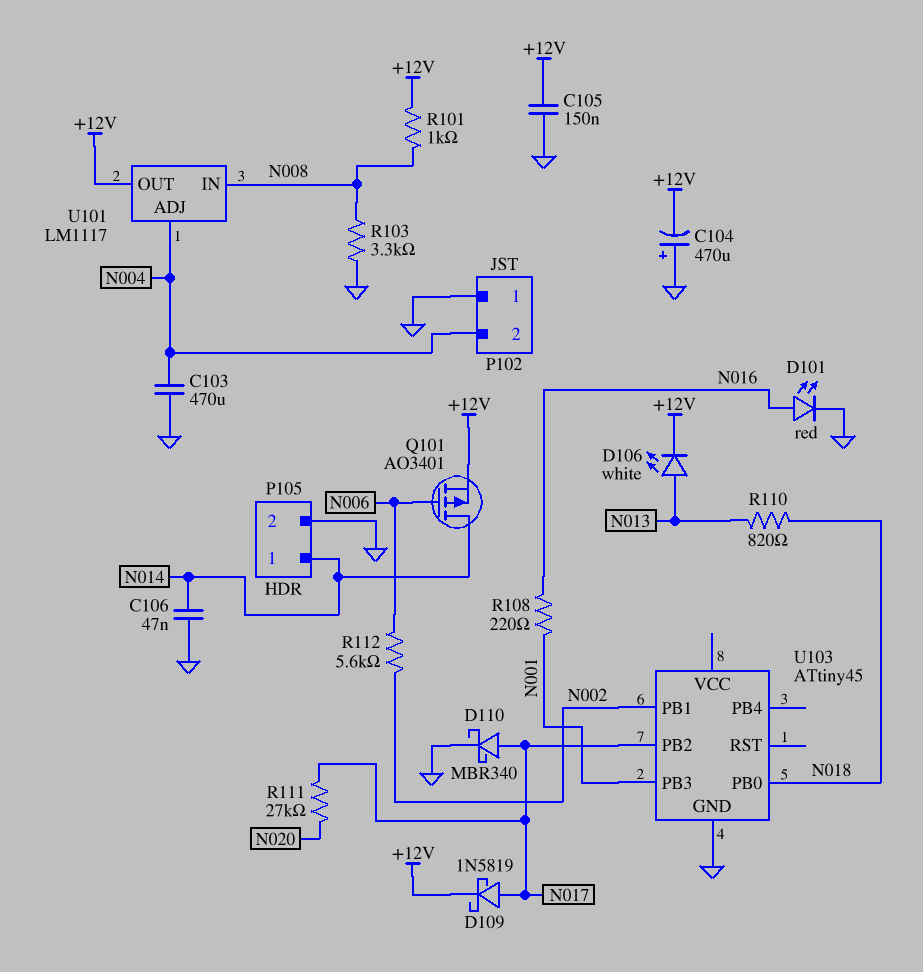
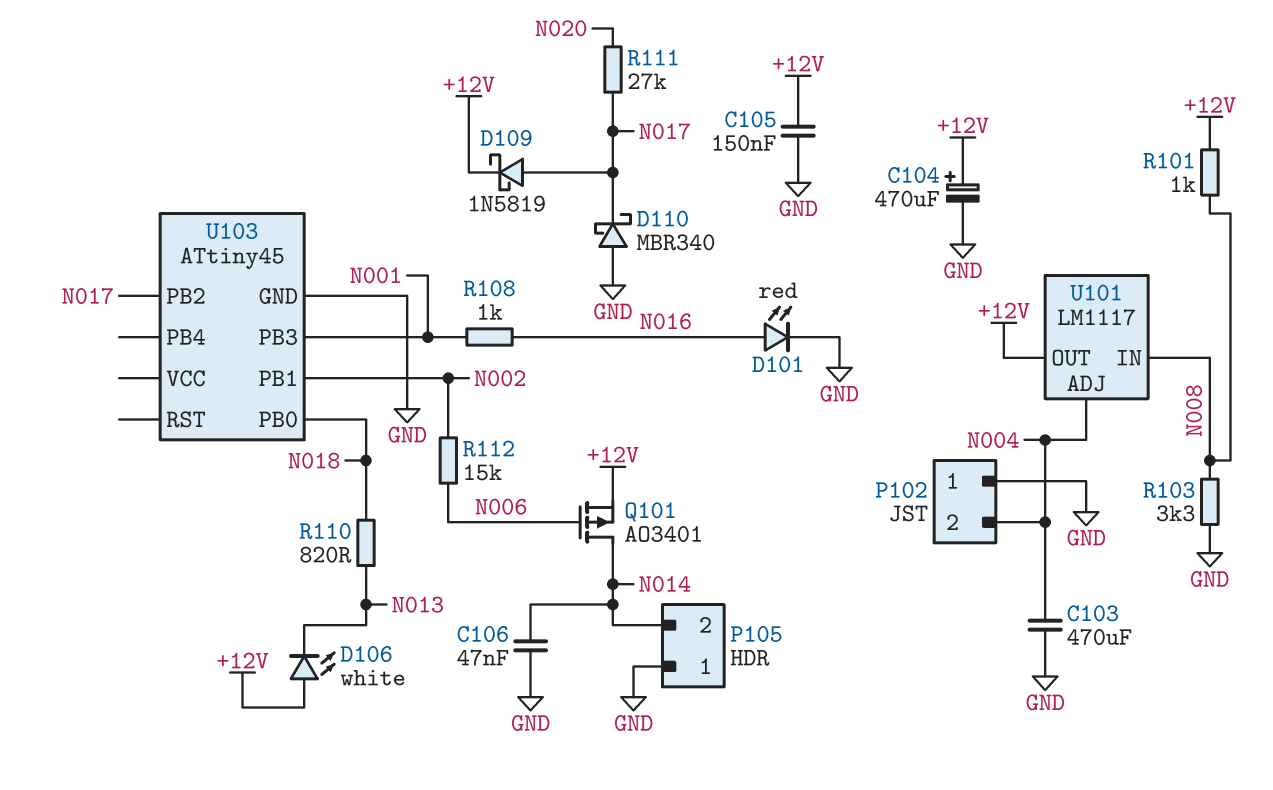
C104: 470uF (plus GND, minus +12V) -> 470uF (plus +12V, minus GND)
D106: LED white (A N013, K +12V) -> LED white (A +12V, K N013)
D110: schottky MBR340 (A N017, K GND) -> schottky MBR340 (A GND, K N017)
P105 pin 1: N014 -> GND
P105 pin 2: GND -> N014
R108: 220 (N001, N016) -> 1k (N001, N016)
R112: 5.6k (N002, N006) -> 15k (N002, N006)

